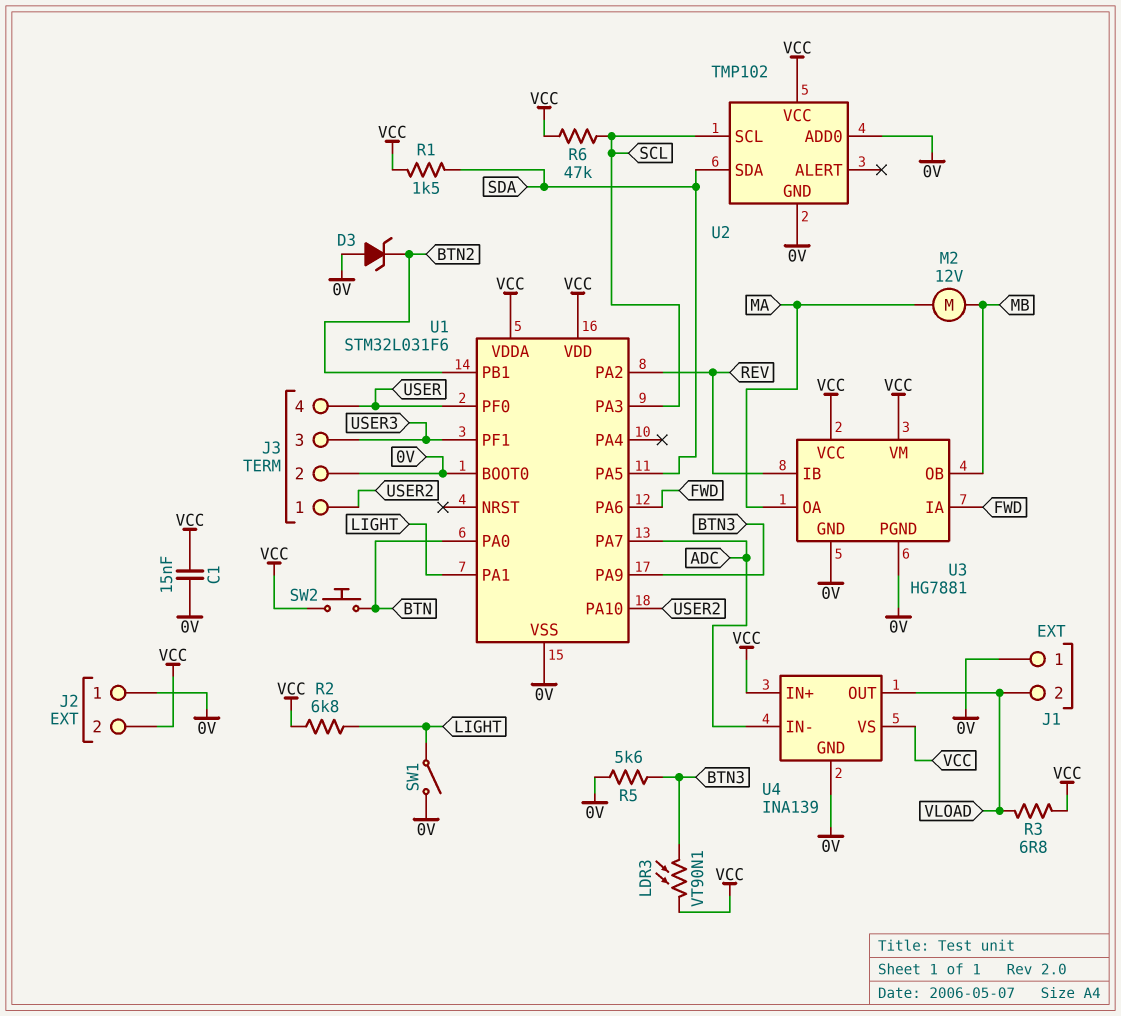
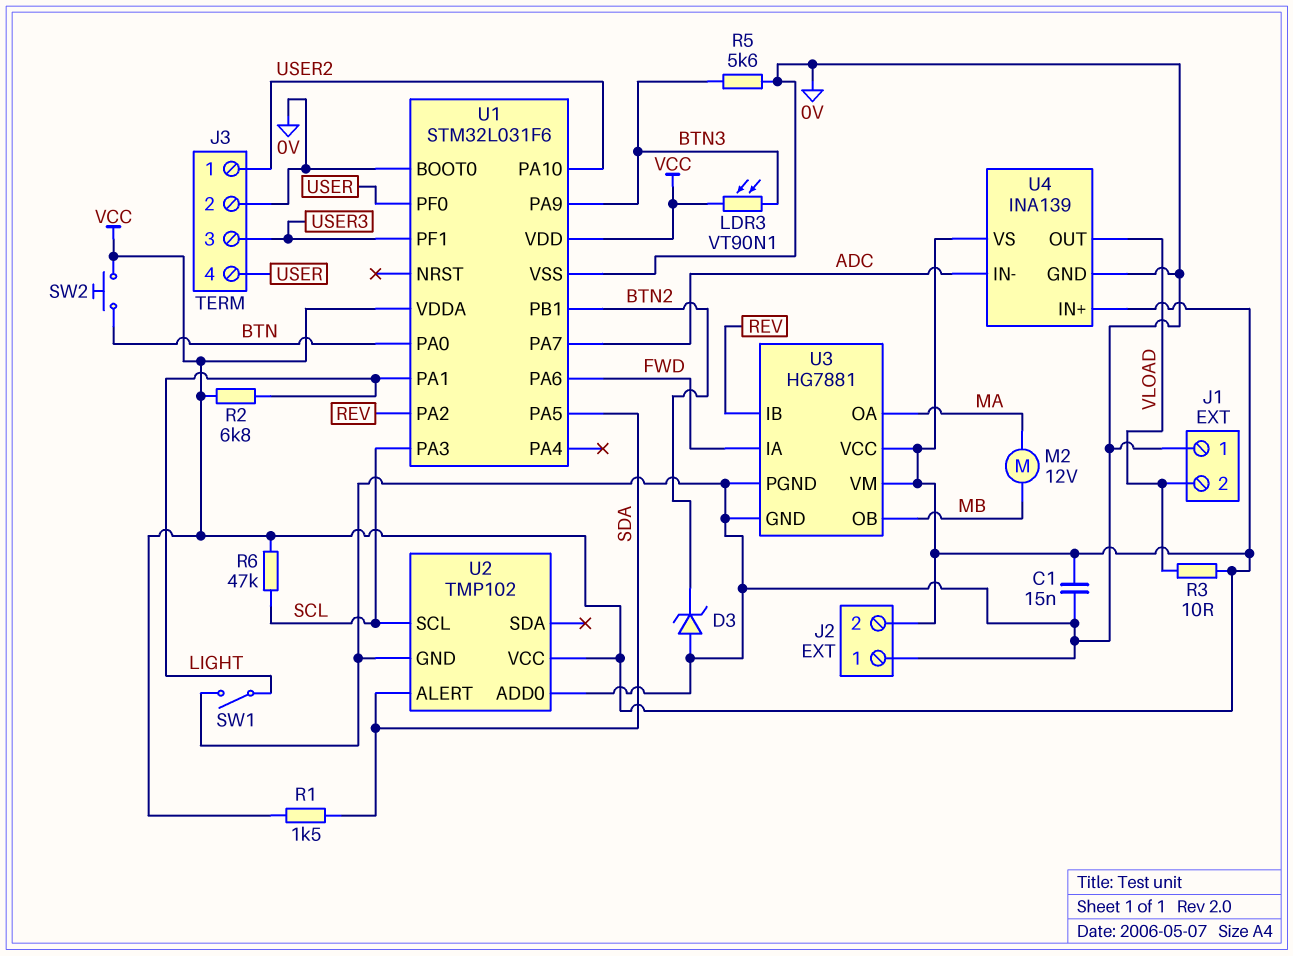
R3: 6.8 (VCC, VLOAD) -> 10 (VCC, VLOAD)
U2 pin ALERT: none -> SDA
U2 pin SDA: SDA -> none

